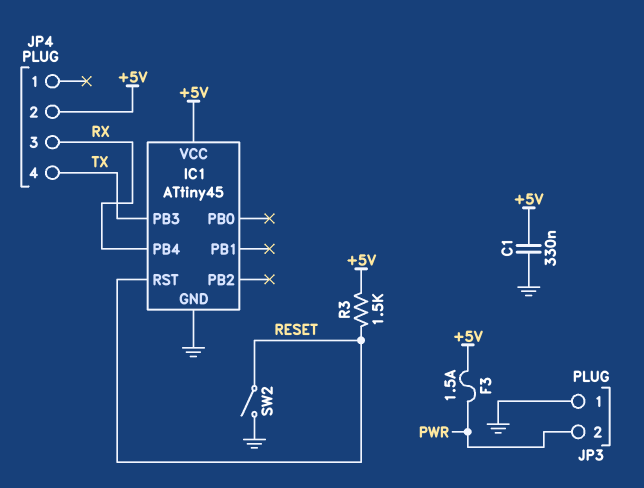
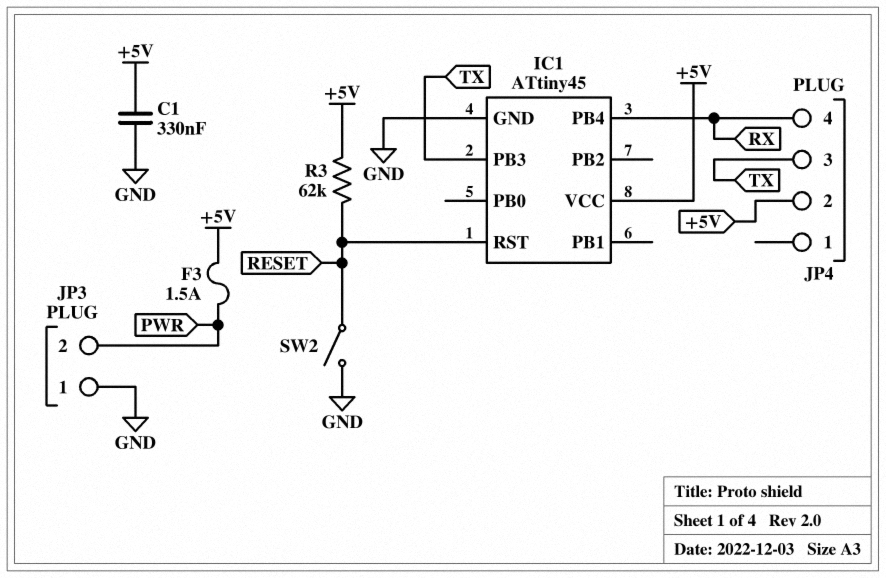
JP4 pin 3: RX -> TX
JP4 pin 4: TX -> RX
R3: 1.5k (+5V, RESET) -> 62k (+5V, RESET)

